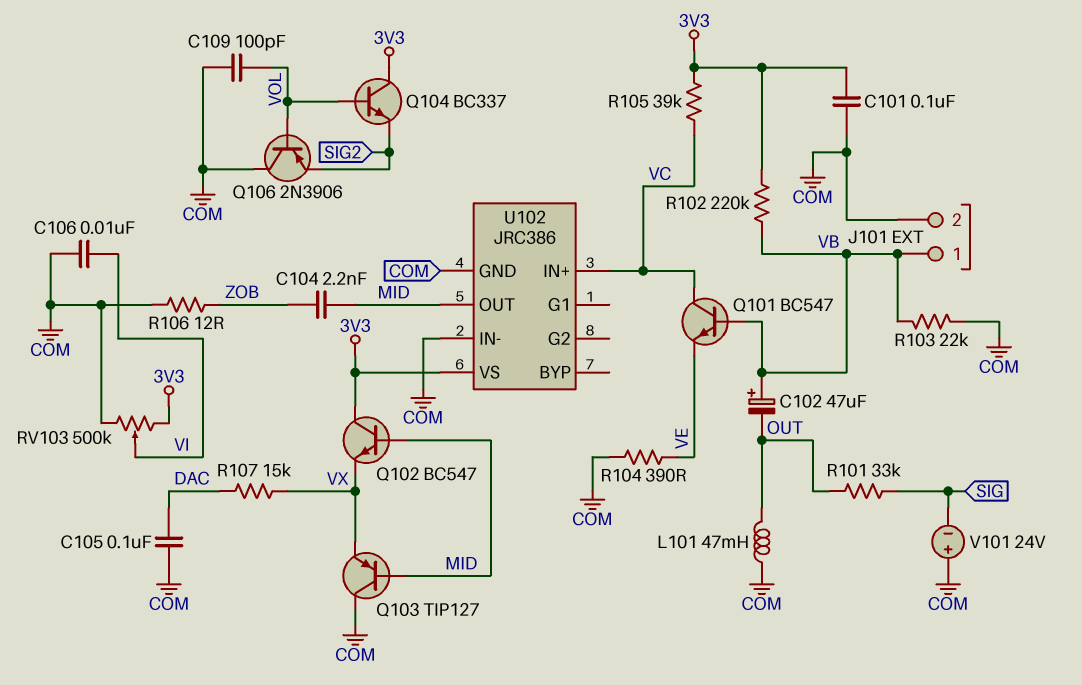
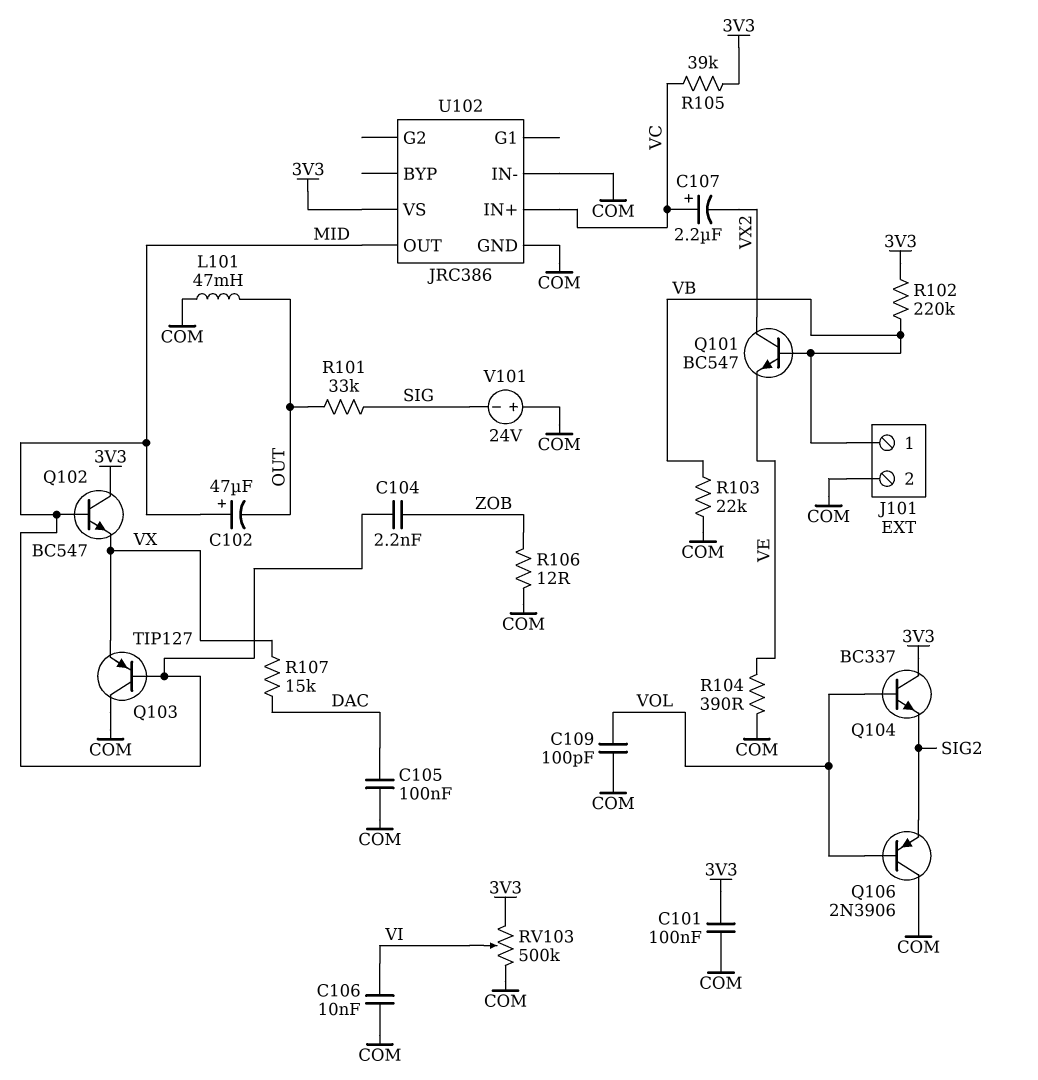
C102: 47uF (plus VB, minus OUT) -> 47uF (plus MID, minus OUT)
C107: none -> 2.2uF (plus VC, minus VX2)
Q101: NPN BC547 (B VB, C VC, E VE) -> NPN BC547 (B VB, C VX2, E VE)

